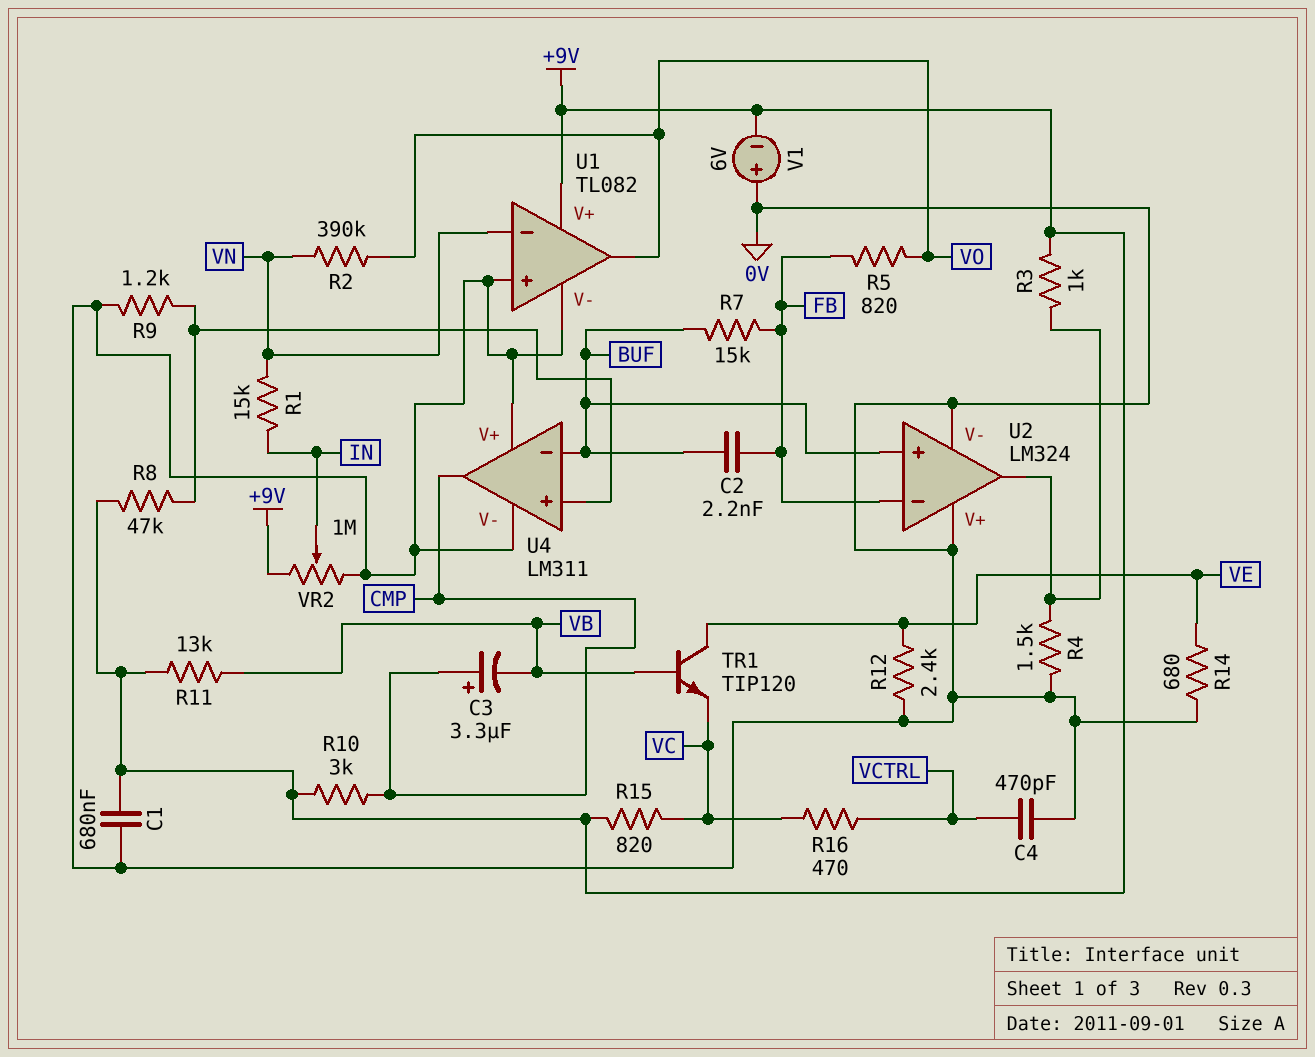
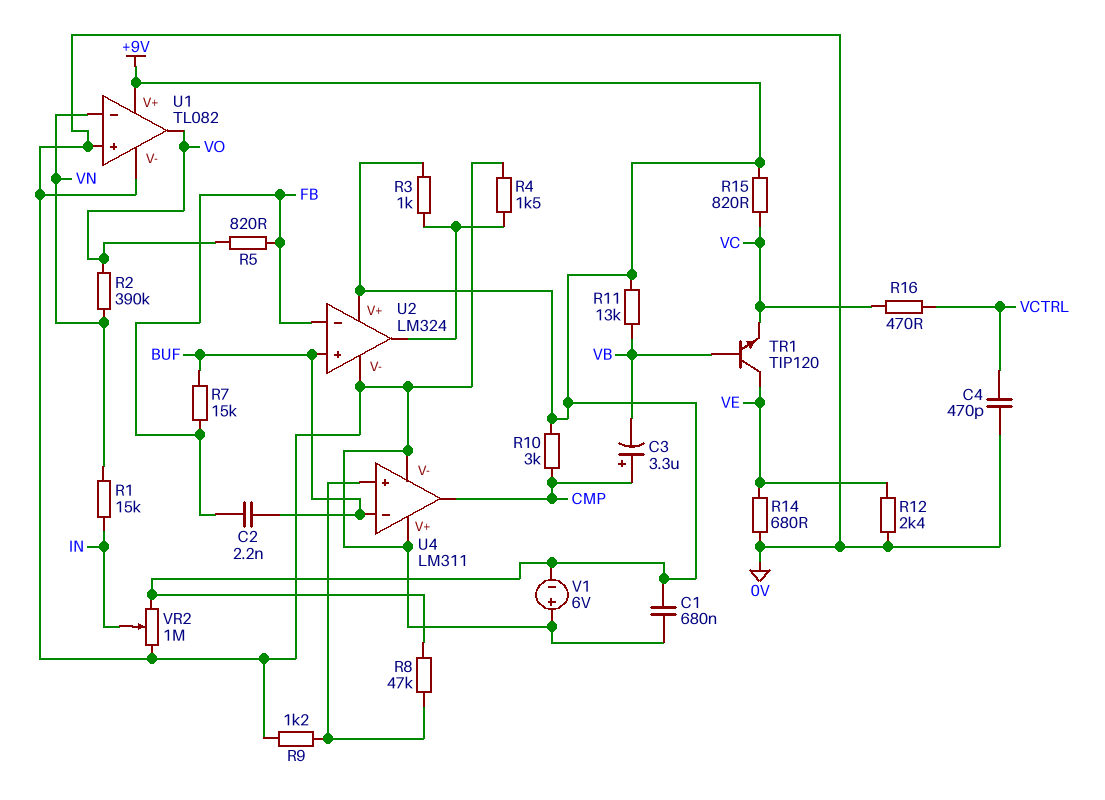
U2 pin V+: 0V -> +9V

